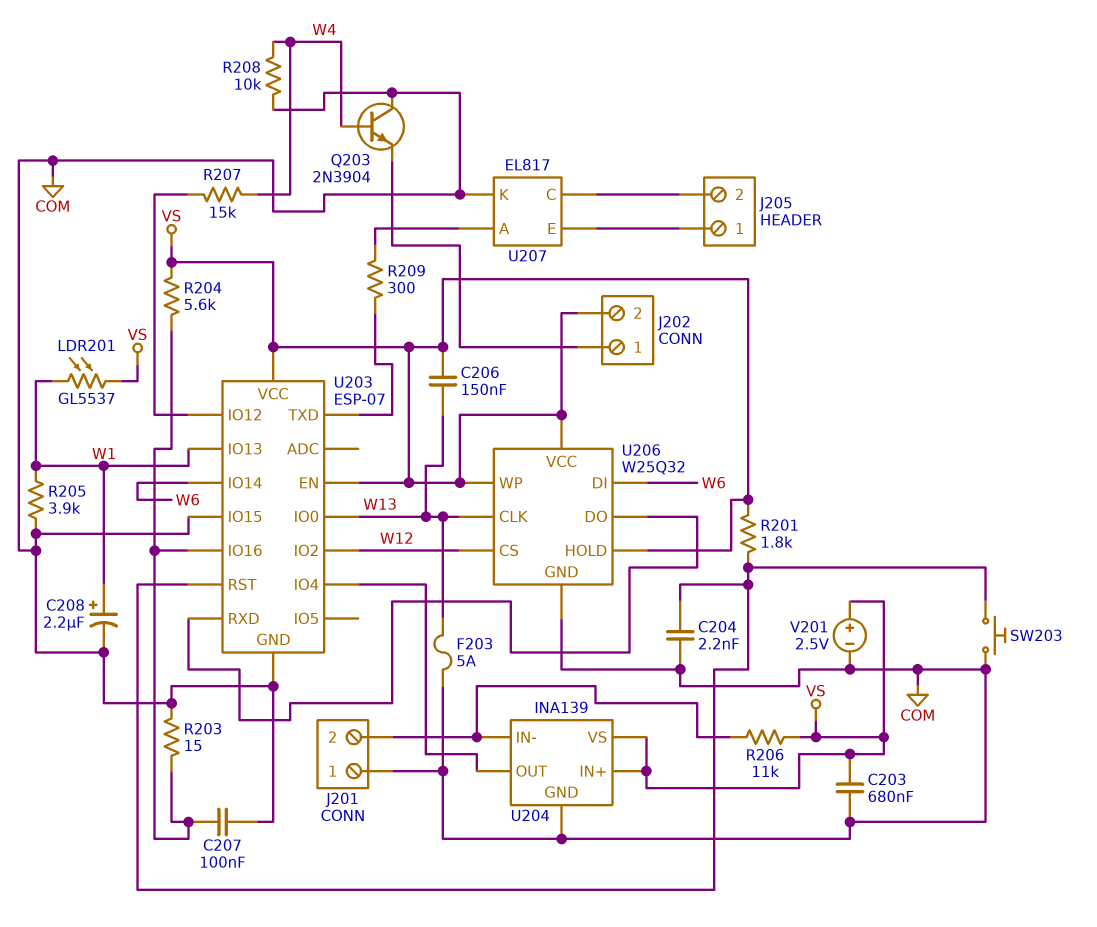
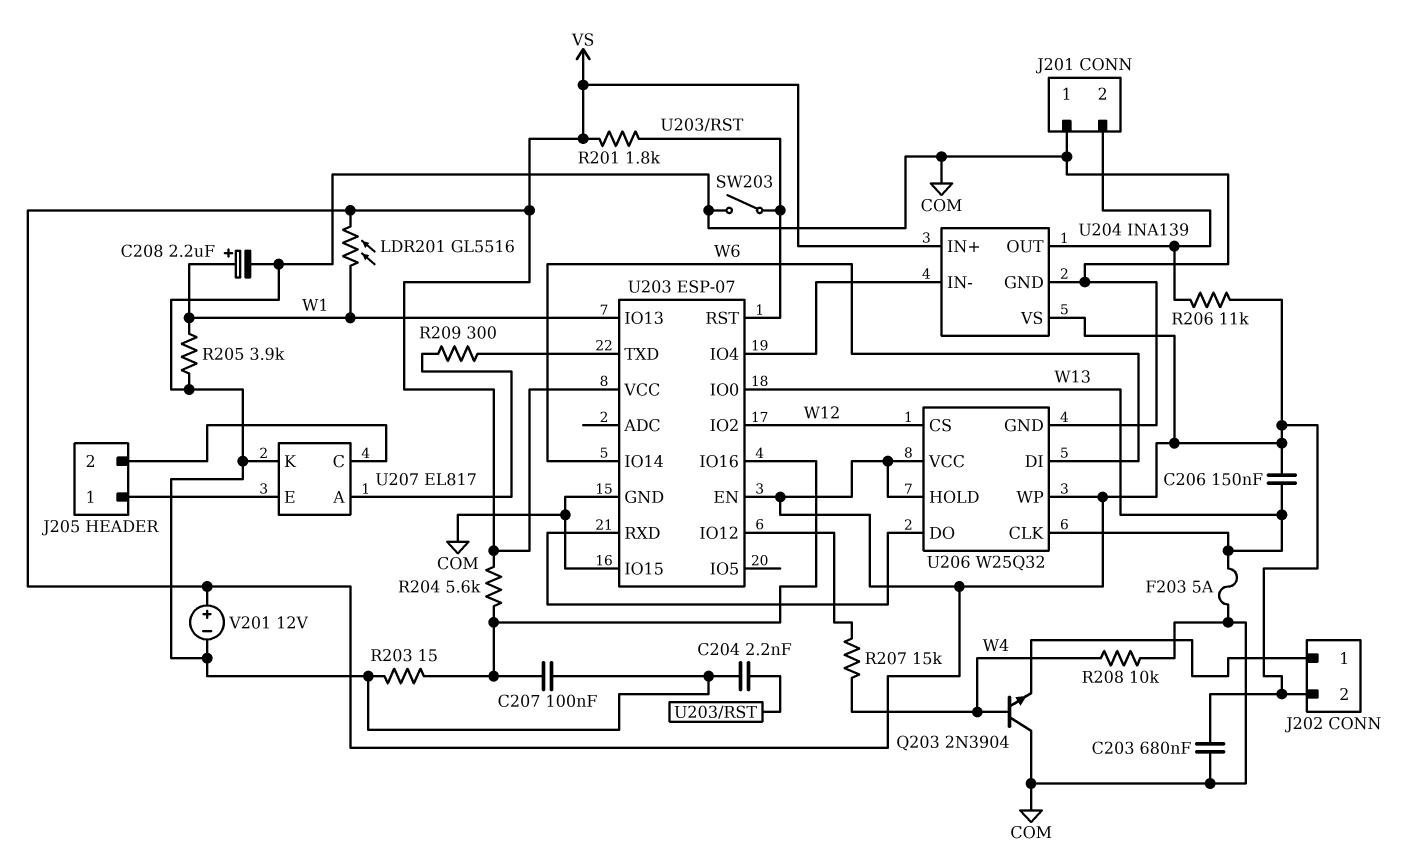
LDR201: GL5537 (VS, W1) -> GL5516 (VS, W1)
SW203: button (COM, U203/RST) -> switch (COM, U203/RST)
U204 pin IN-: J201/2 -> U203/IO4
U204 pin OUT: U203/IO4 -> J201/2
V201: 2.5V (plus VS, minus COM) -> 12V (plus VS, minus COM)

